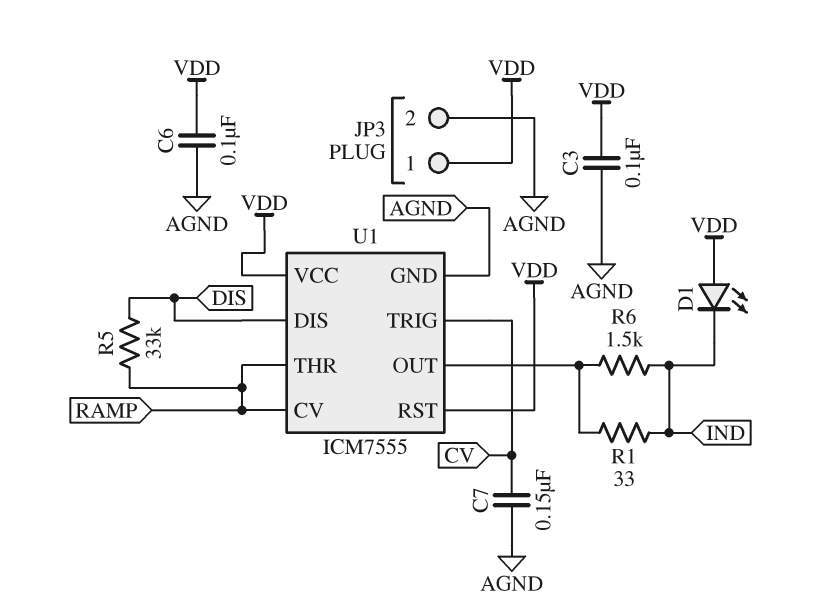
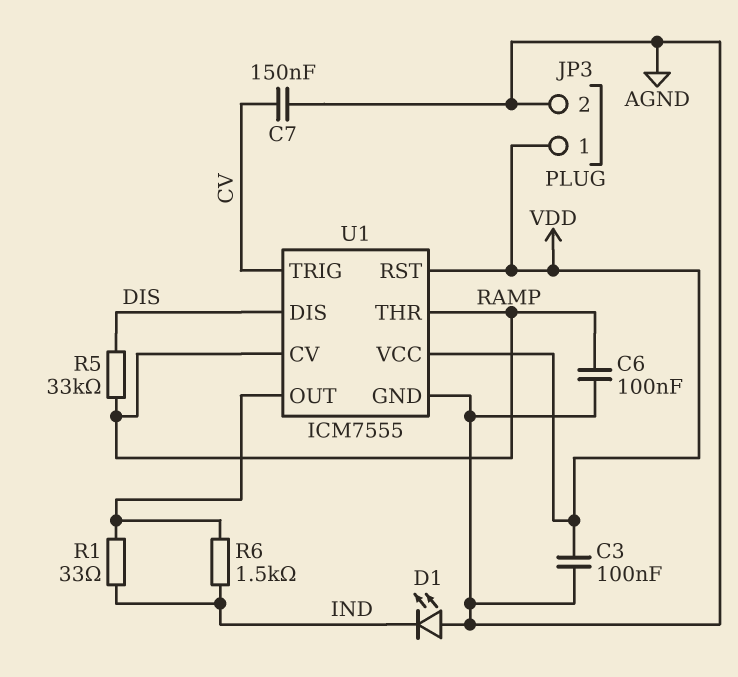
C6: 100nF (AGND, VDD) -> 100nF (AGND, RAMP)
D1: LED (A VDD, K IND) -> LED (A AGND, K IND)

